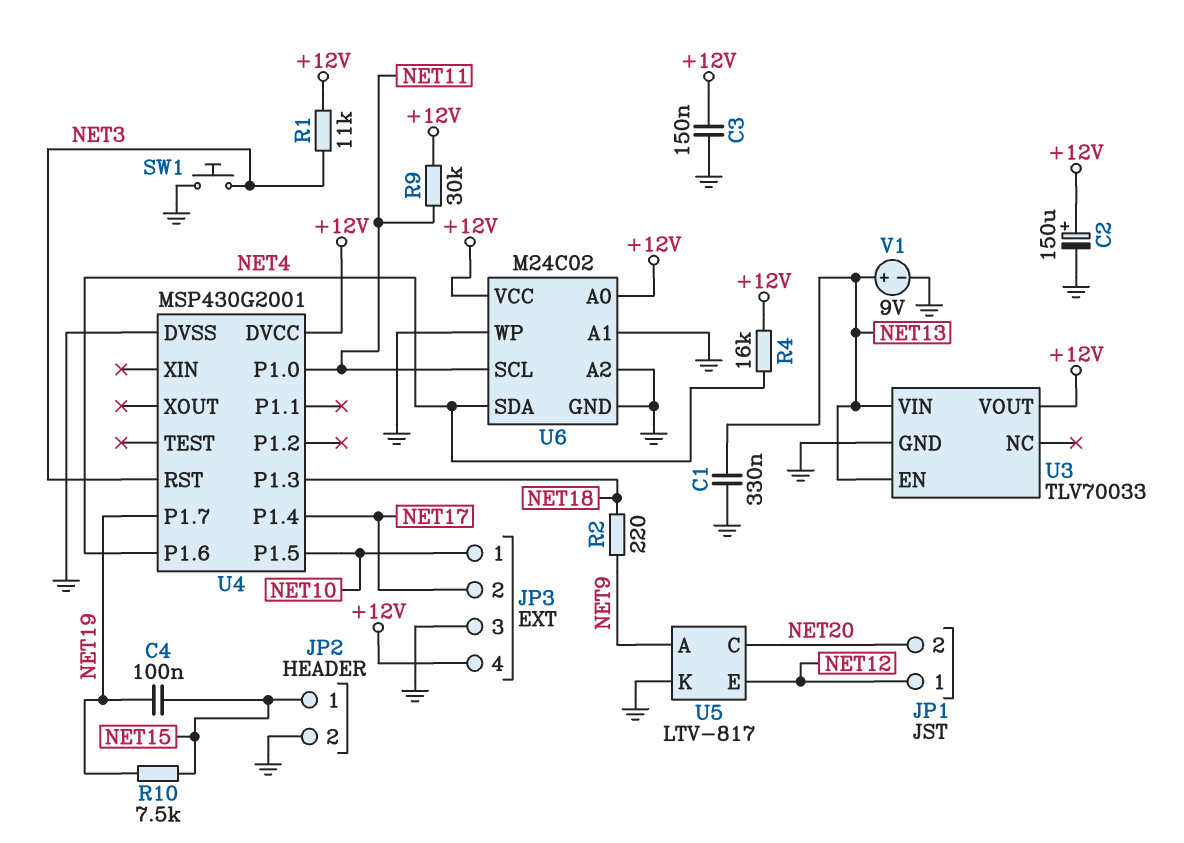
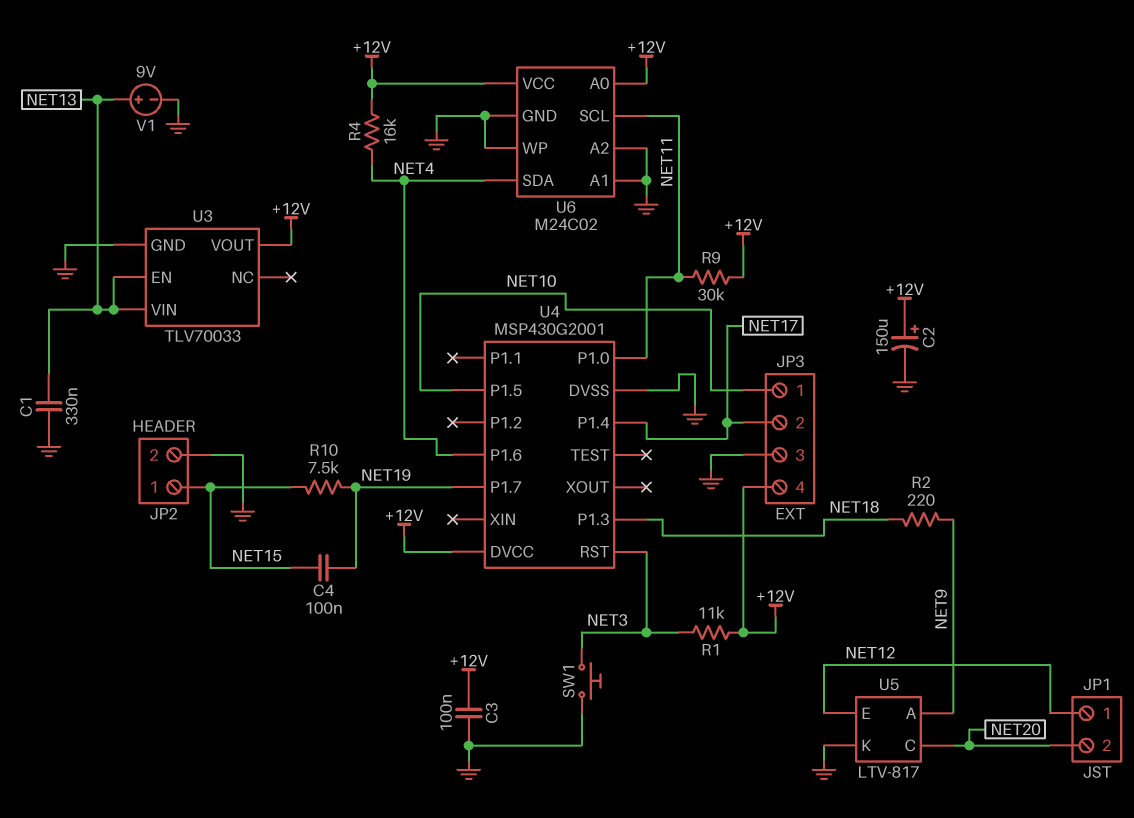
C3: 150nF (+12V, GND) -> 100nF (+12V, GND)

